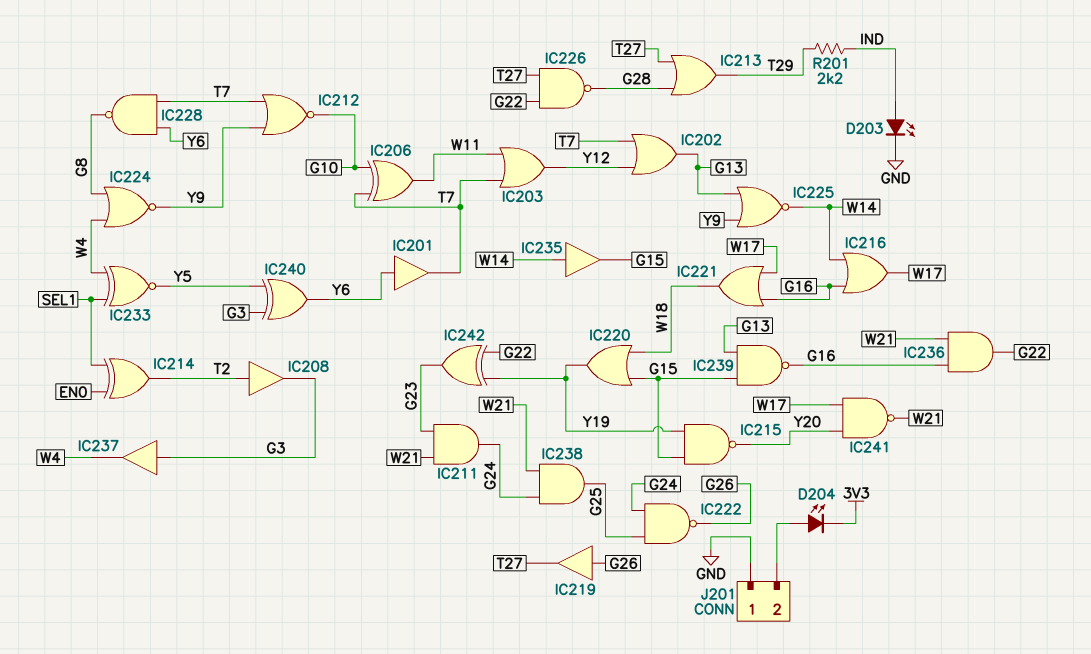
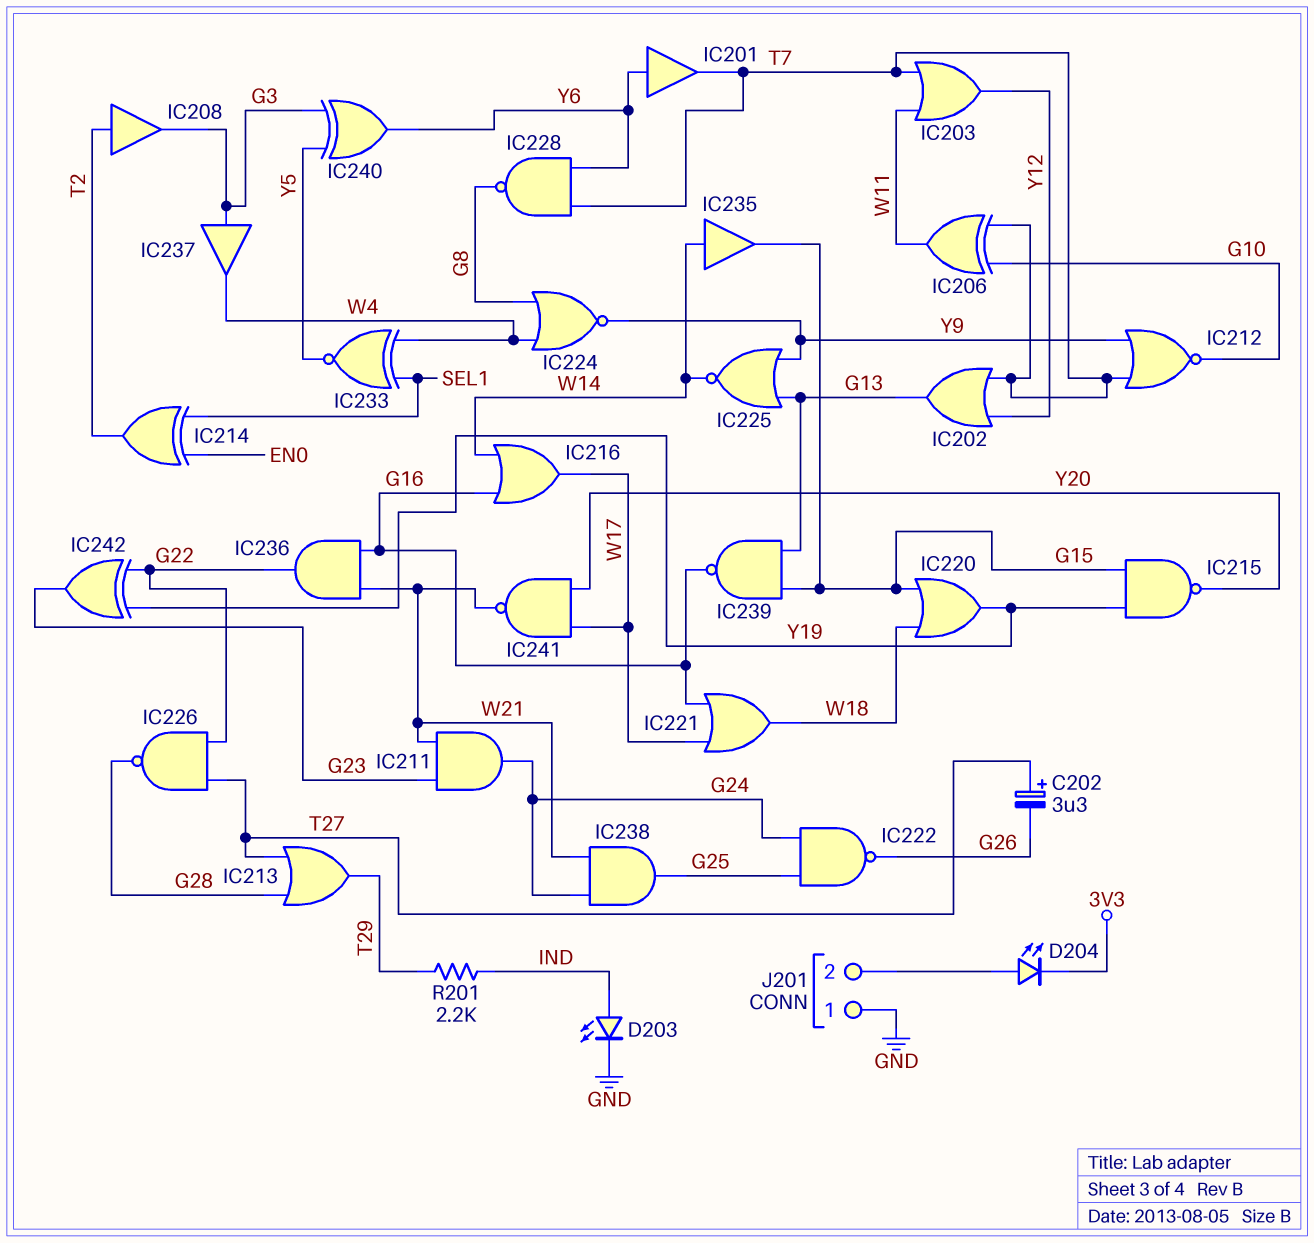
C202: none -> 3.3uF (plus T27, minus G26)
IC219: buffer (in G26, out T27) -> none

